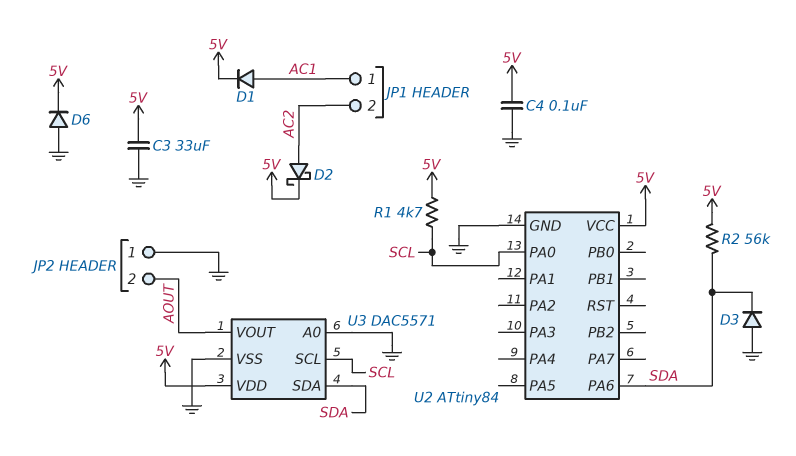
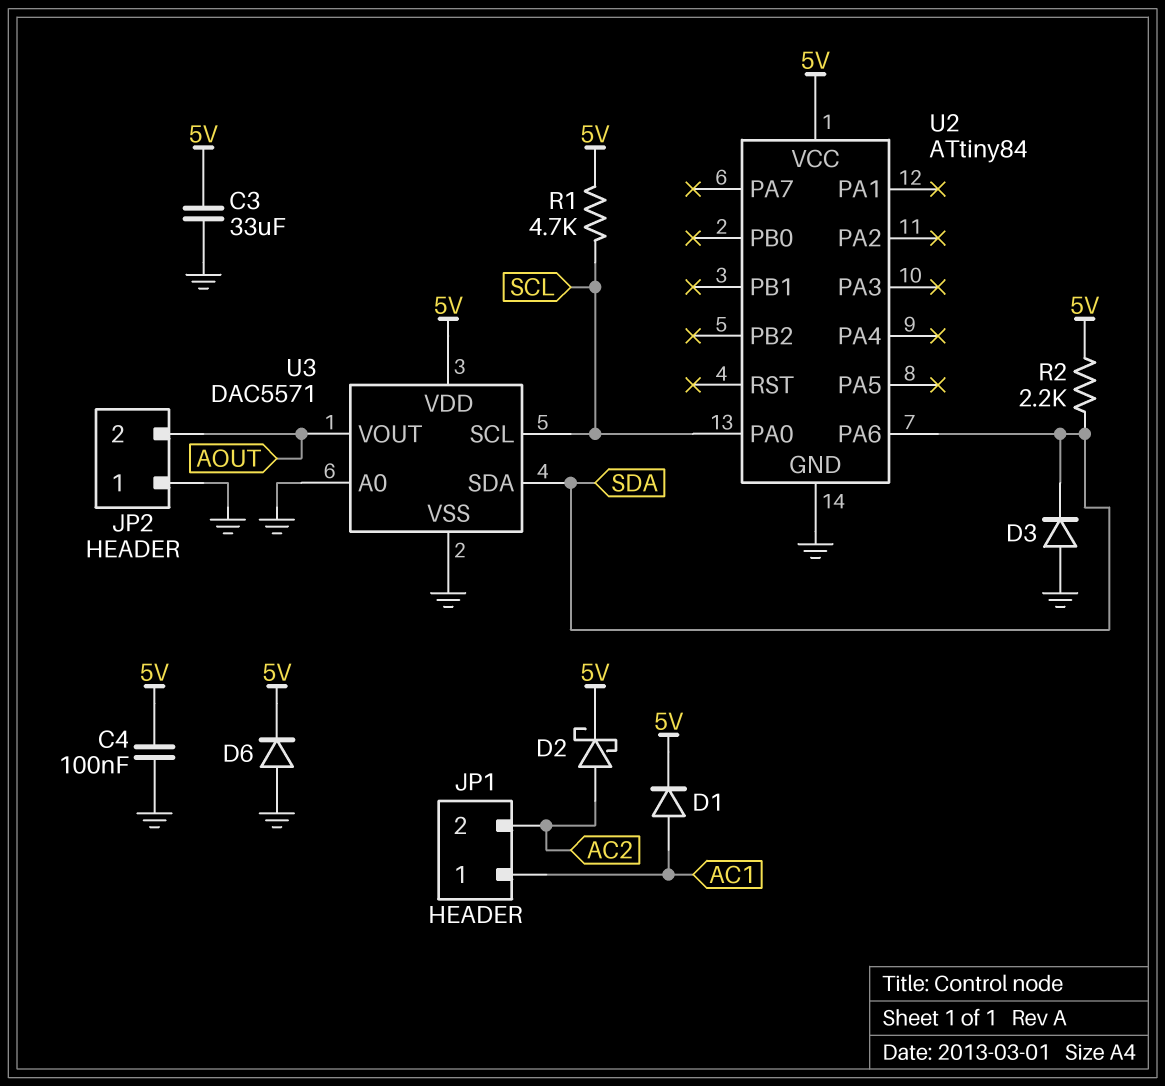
R2: 56k (5V, SDA) -> 2.2k (5V, SDA)

